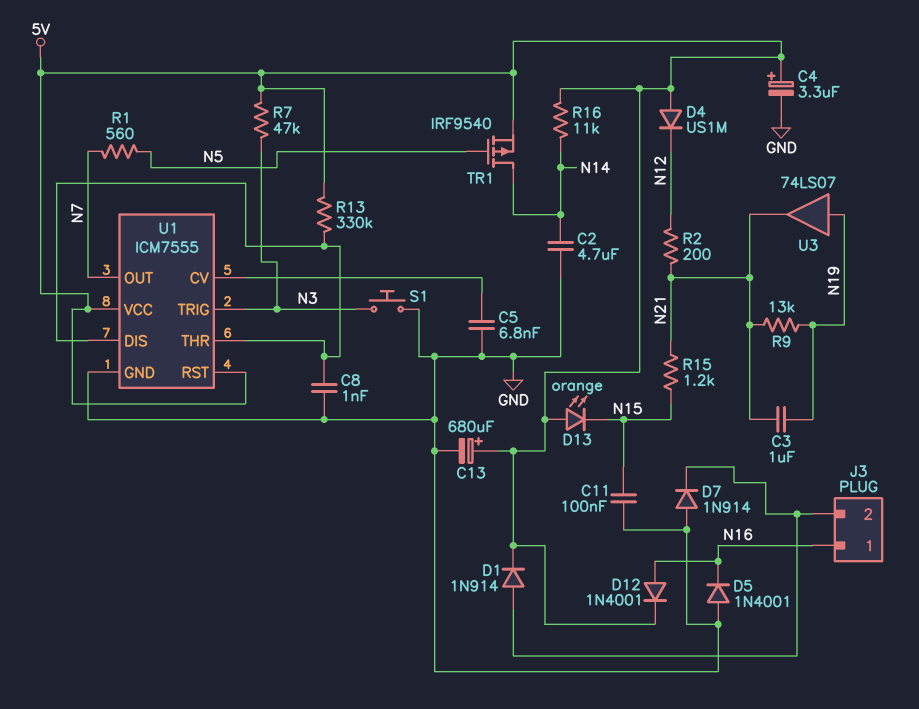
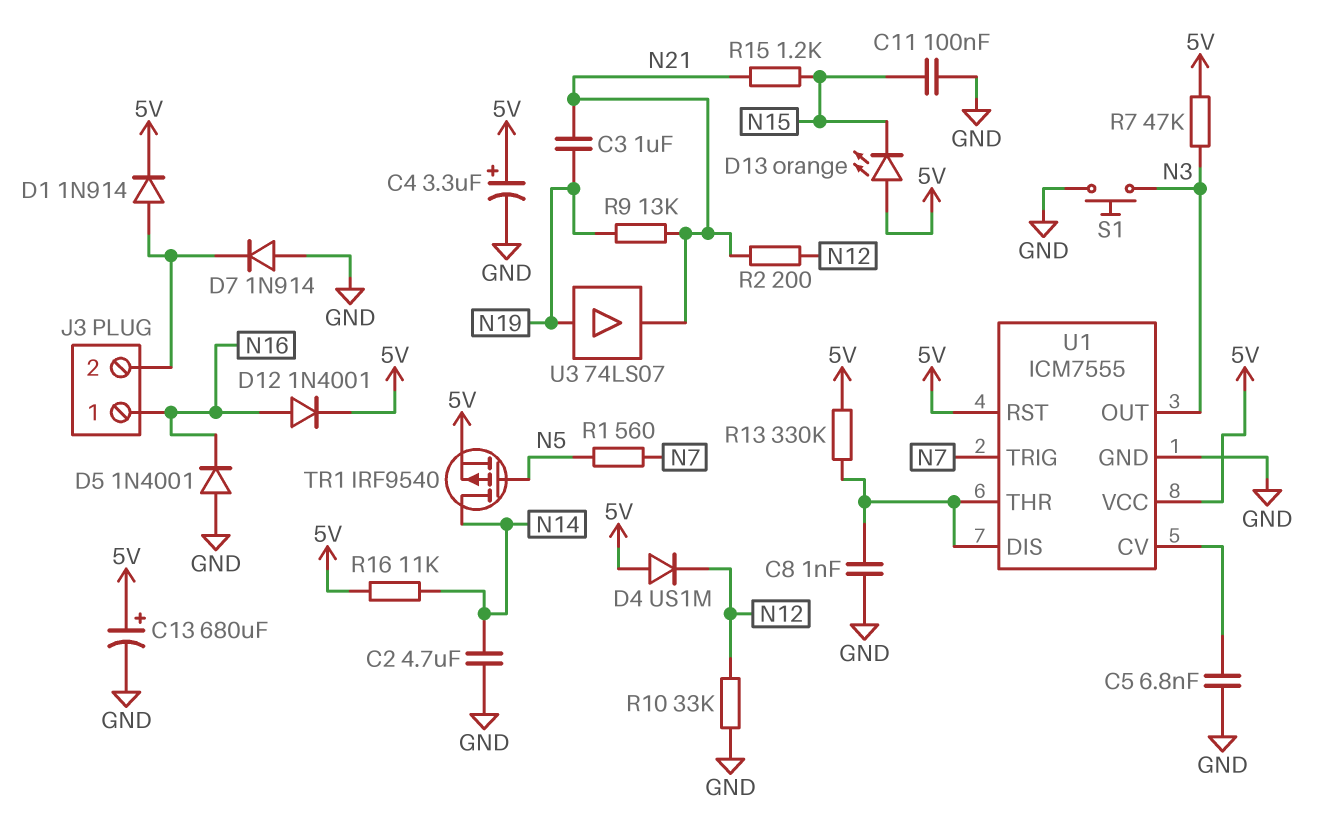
R10: none -> 33k (GND, N12)
U1 pin OUT: N7 -> N3
U1 pin TRIG: N3 -> N7

